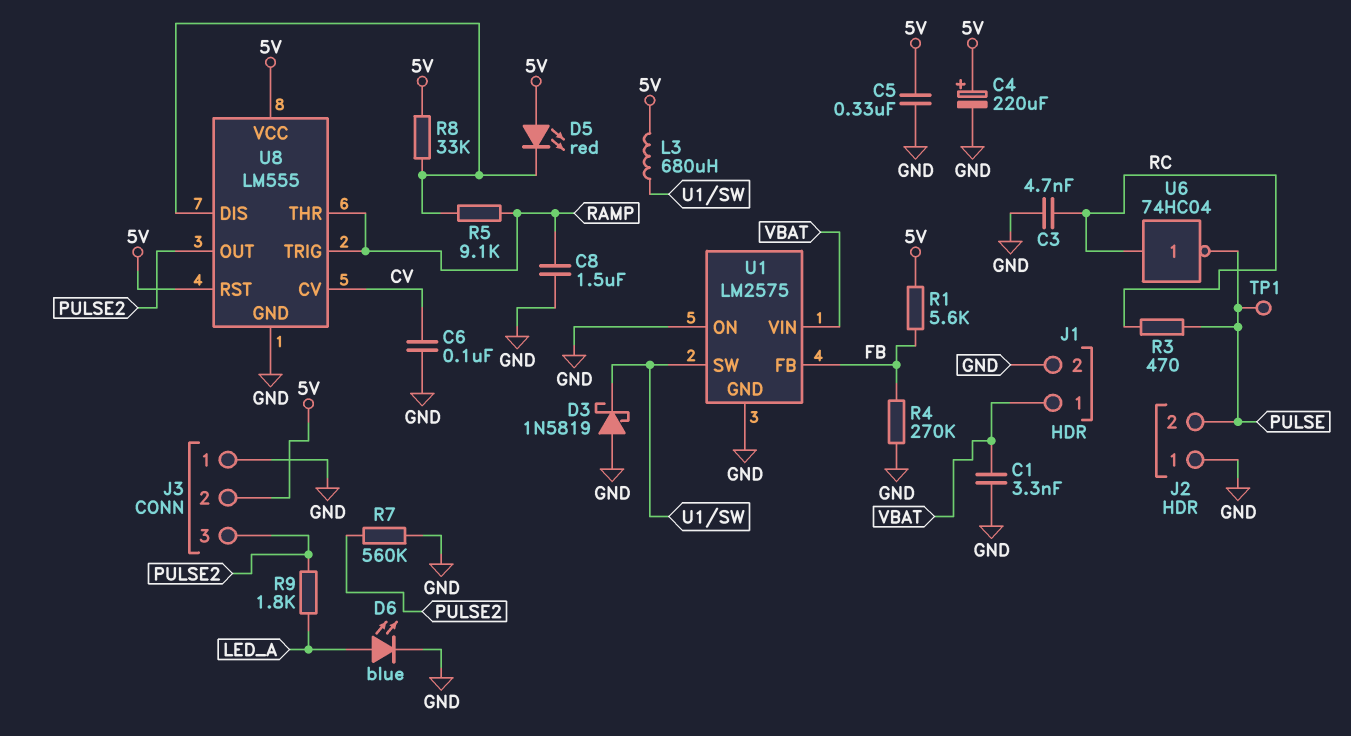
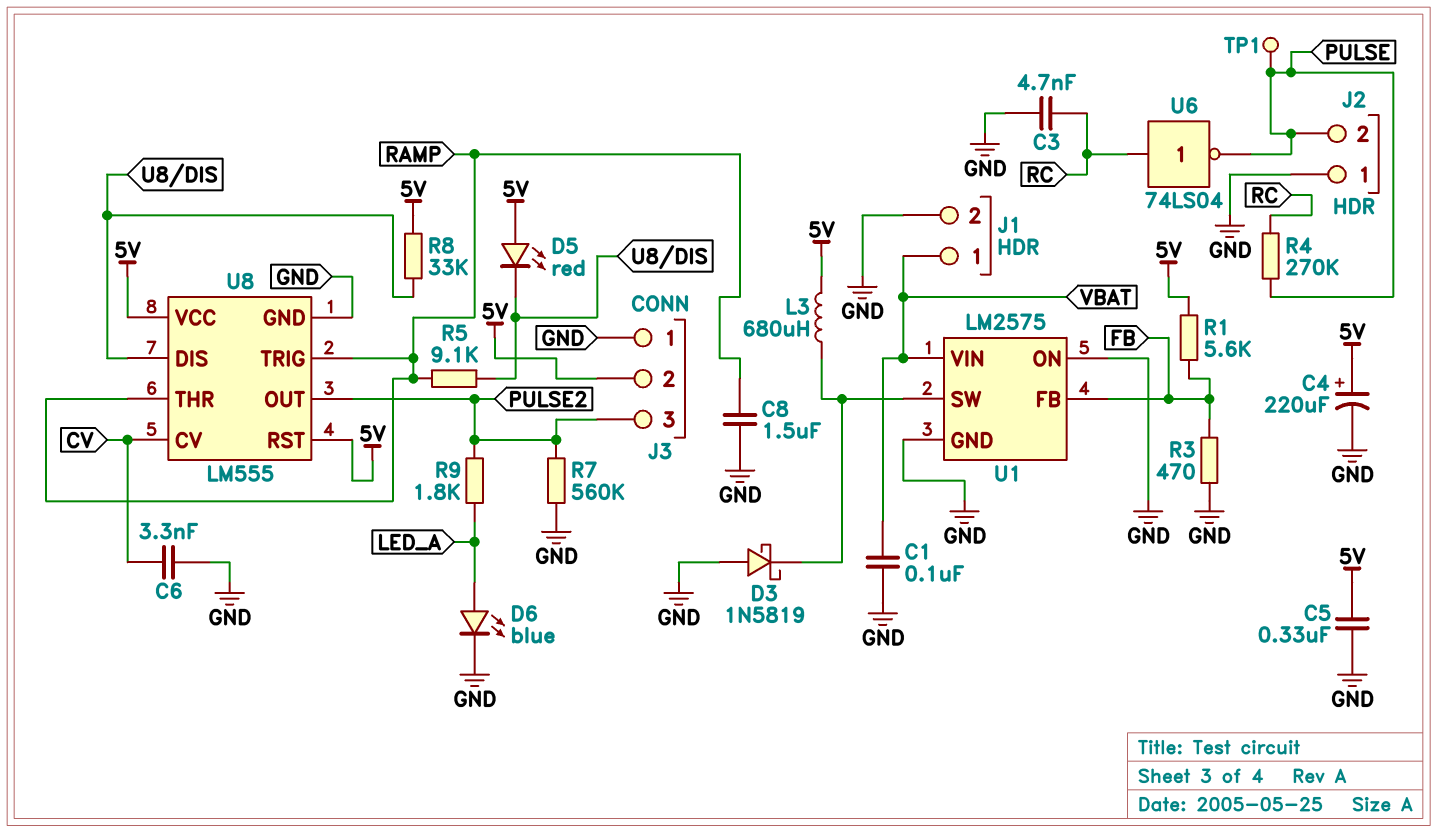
C1: 3.3nF (GND, VBAT) -> 100nF (GND, VBAT)
C6: 100nF (CV, GND) -> 3.3nF (CV, GND)
R3: 470 (PULSE, RC) -> 470 (FB, GND)
R4: 270k (FB, GND) -> 270k (PULSE, RC)
U6: NOT 74HC04 (in RC, out PULSE) -> NOT 74LS04 (in RC, out PULSE)

